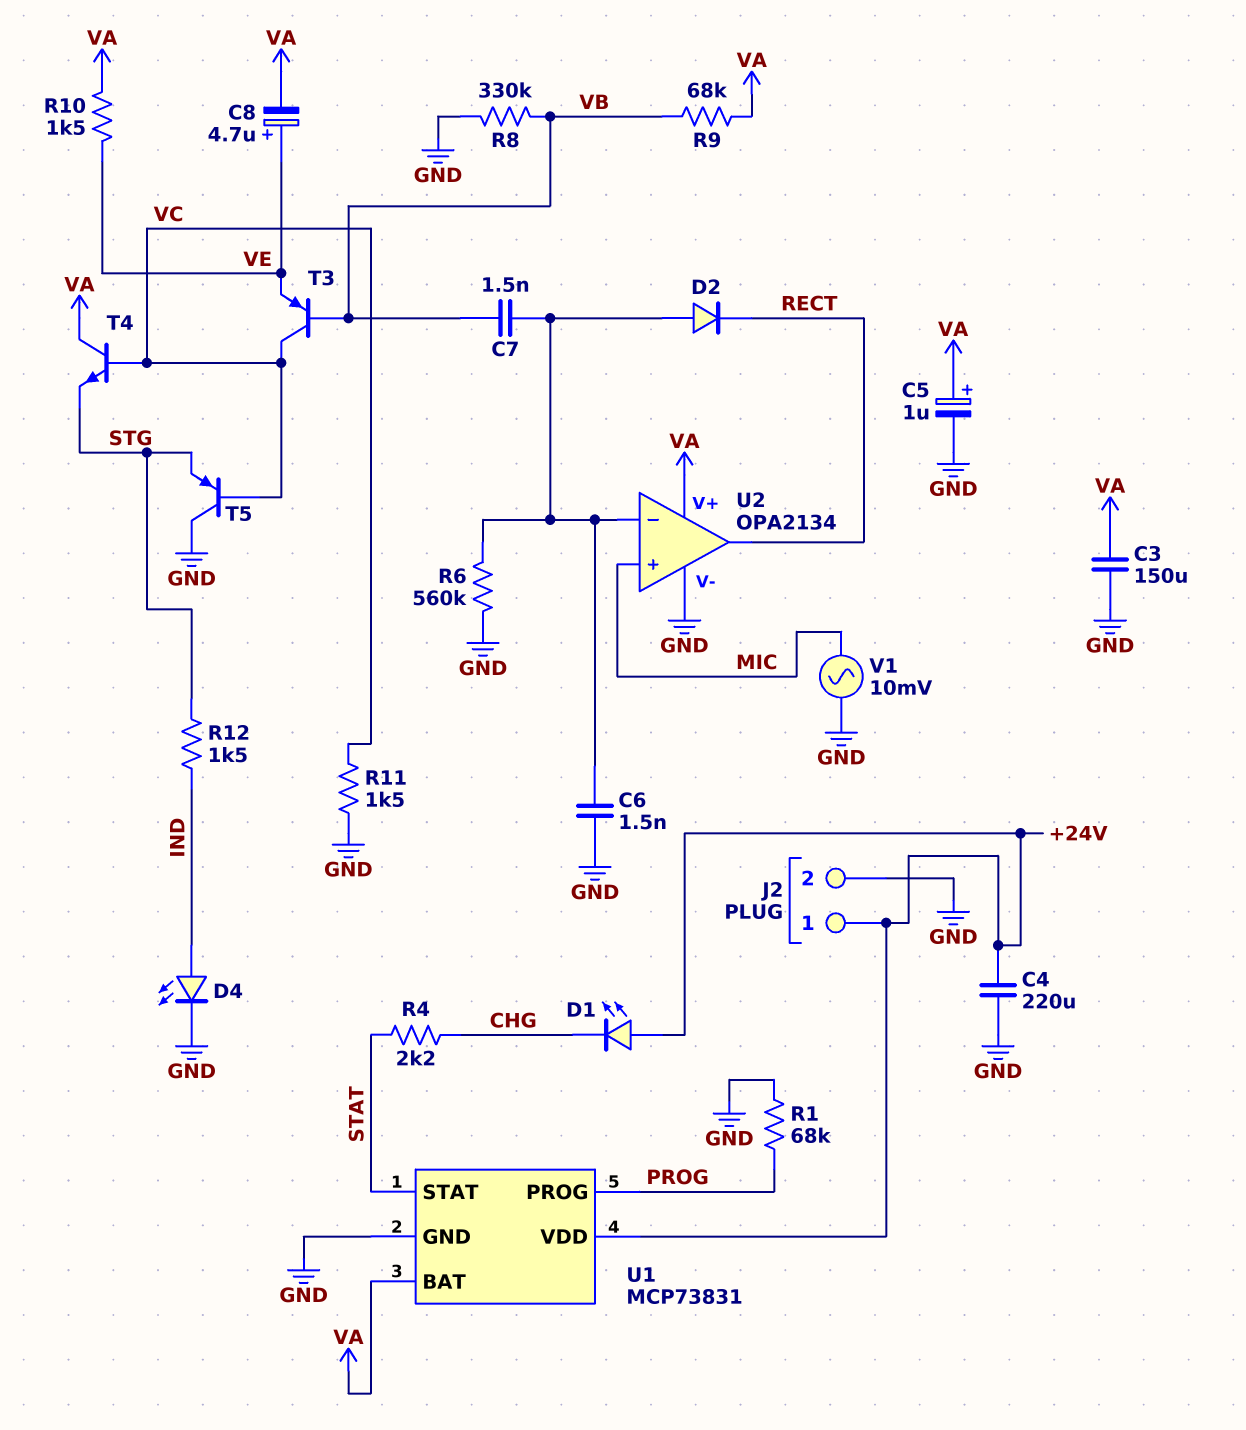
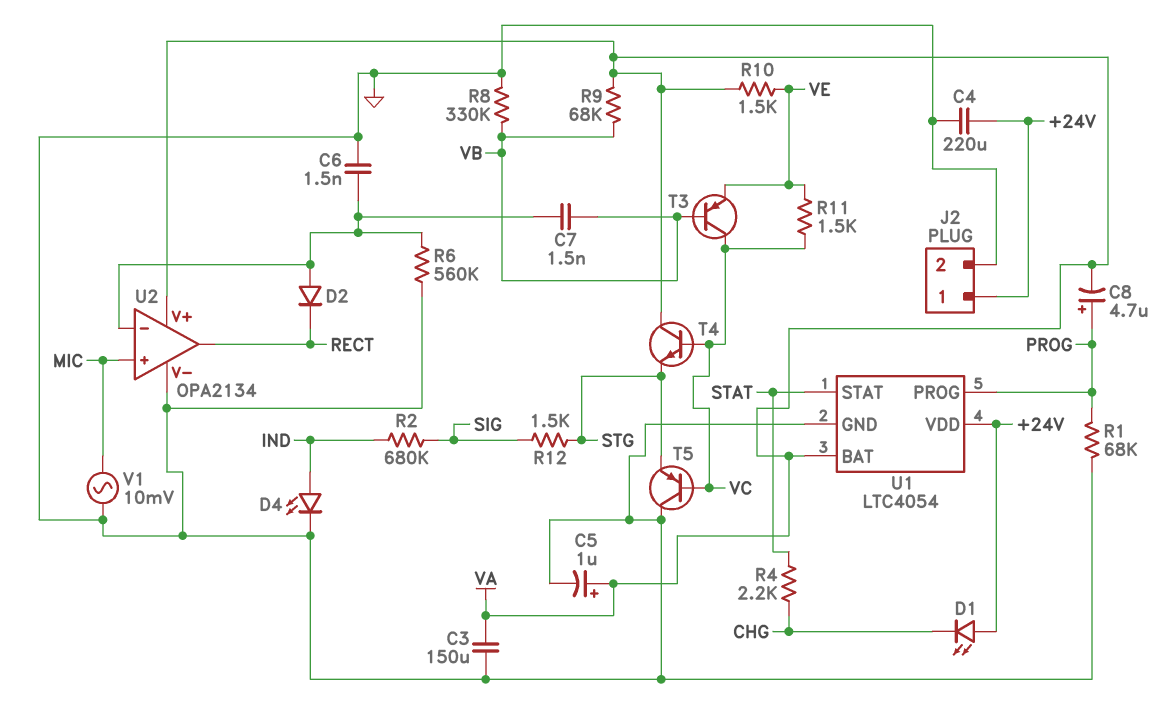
C8: 4.7uF (plus VE, minus VA) -> 4.7uF (plus PROG, minus VA)
R2: none -> 680k (IND, SIG)
R11: 1.5k (GND, VC) -> 1.5k (VC, VE)
R12: 1.5k (IND, STG) -> 1.5k (SIG, STG)
U1: MCP73831 -> LTC4054

